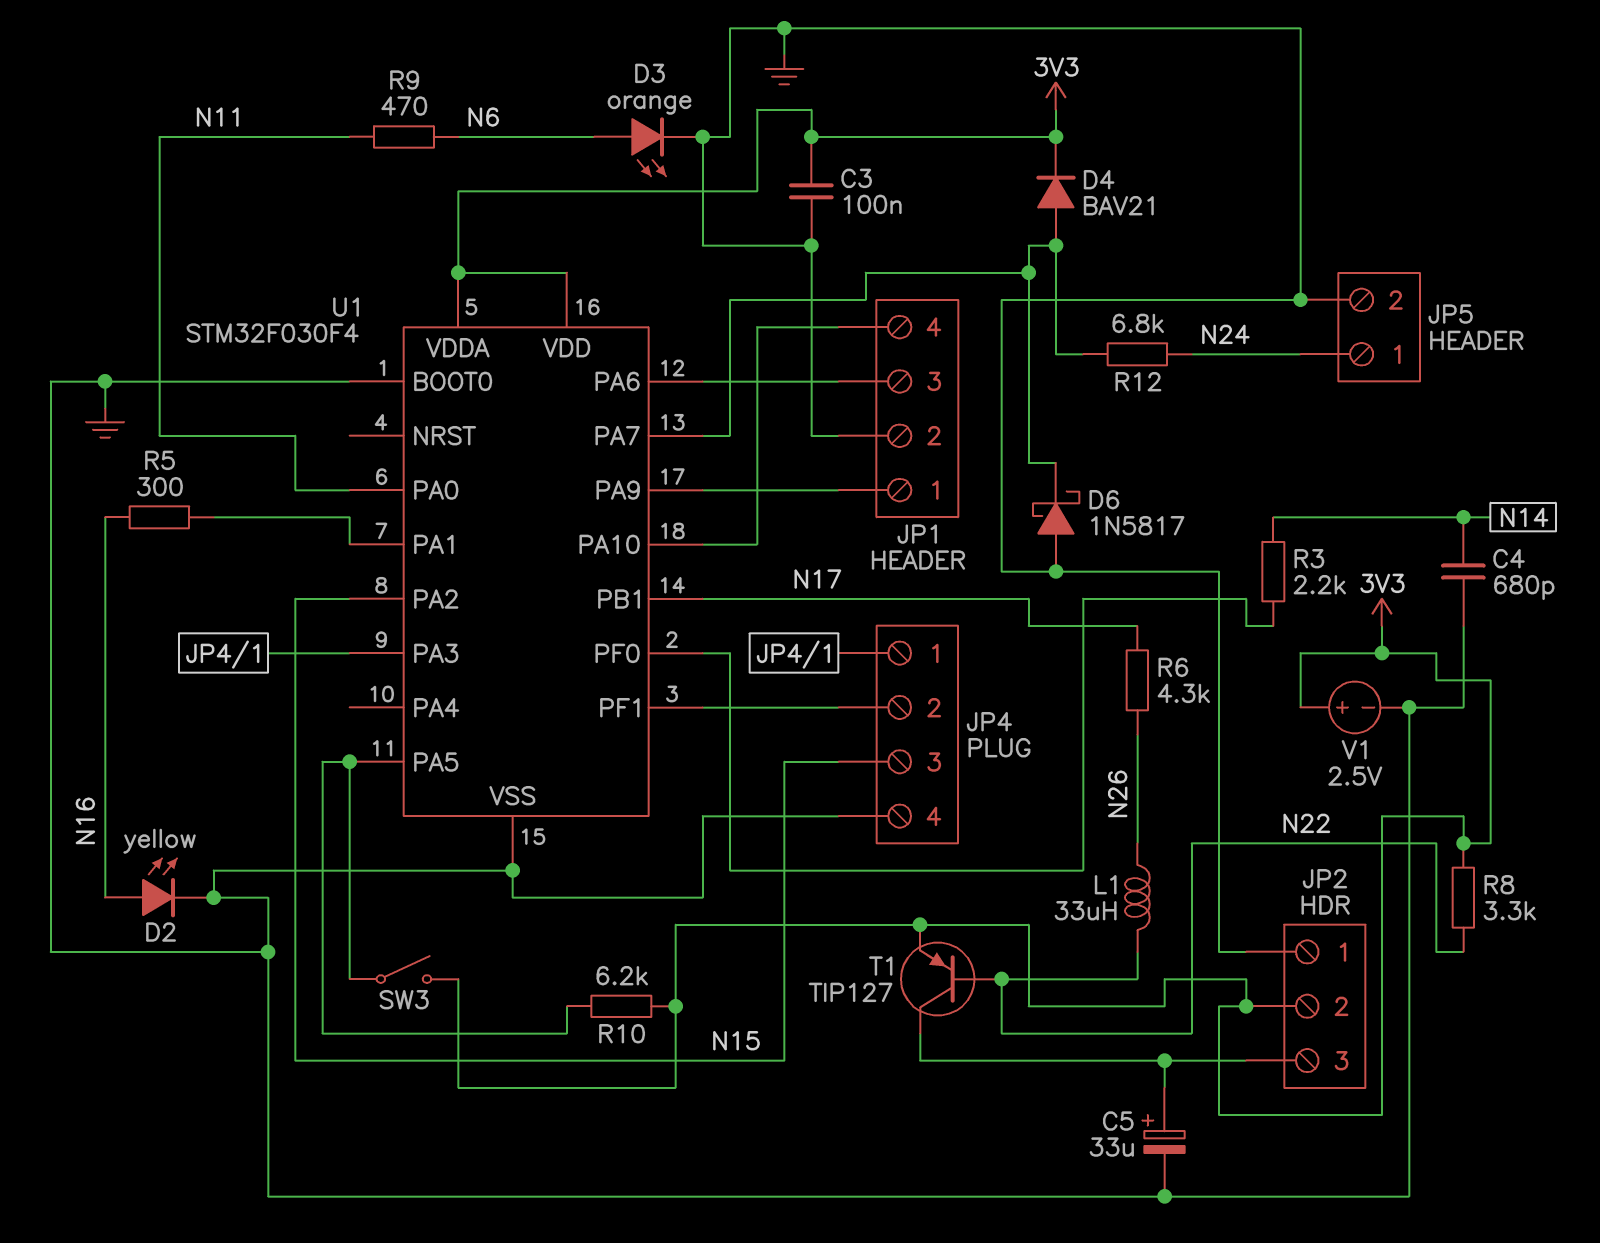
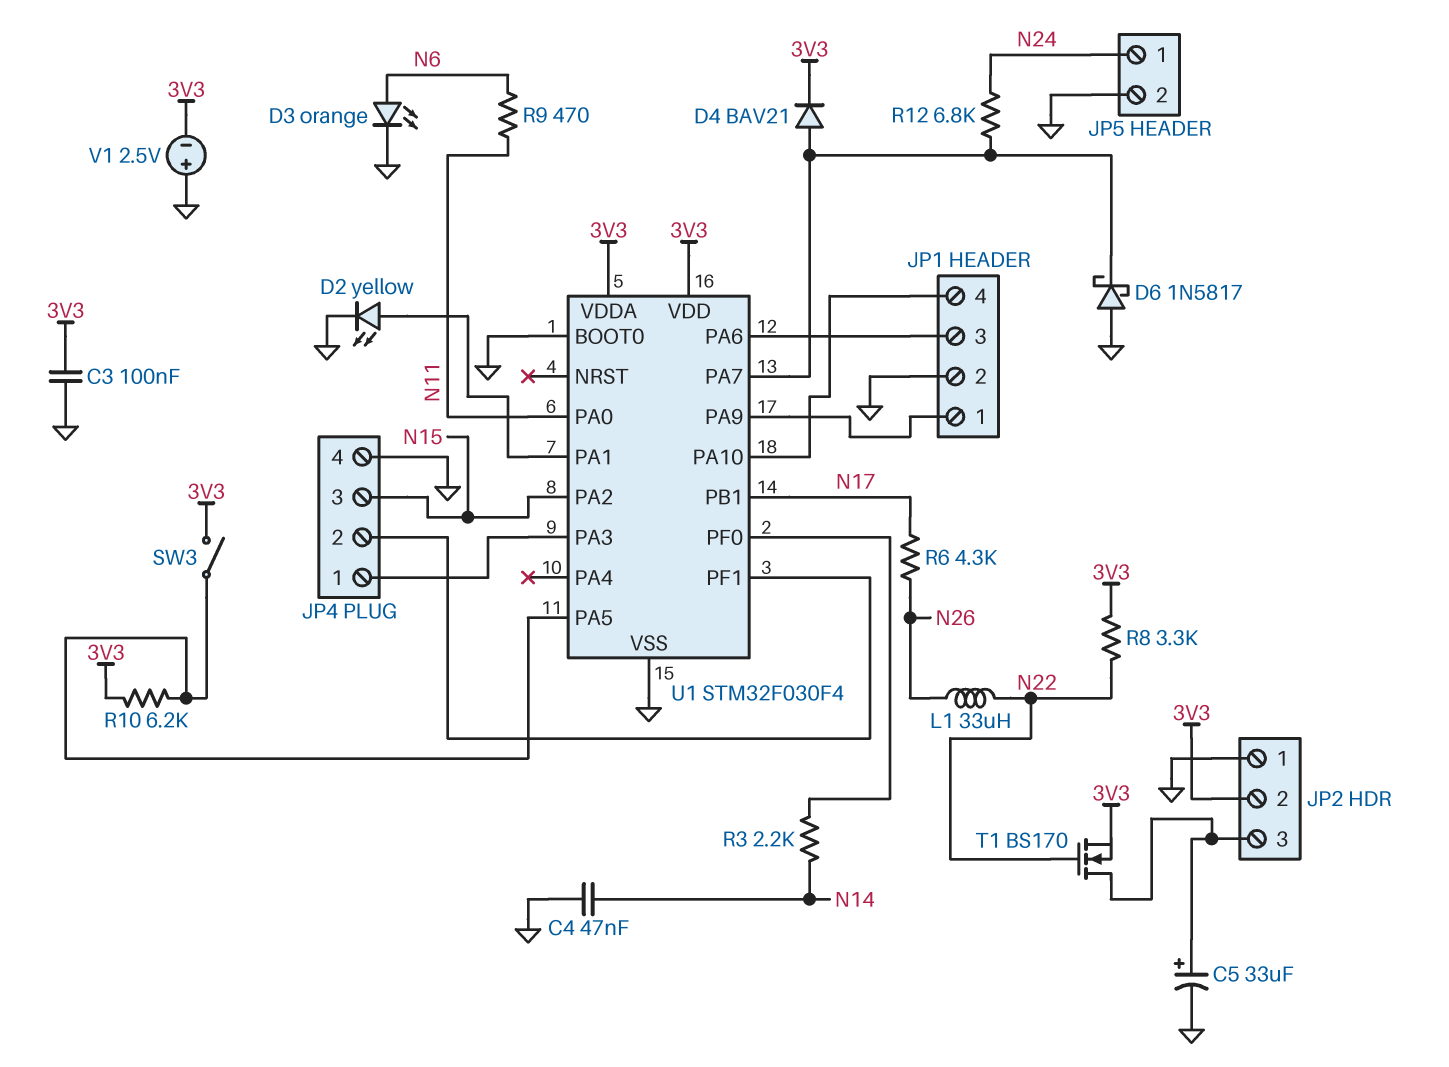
C4: 680pF (GND, N14) -> 47nF (GND, N14)
D2: LED yellow (A N16, K GND) -> LED yellow (A U1/PA1, K GND)
R5: 300 (N16, U1/PA1) -> none
T1: PNP TIP127 (B N22, C JP2/3, E 3V3) -> NMOS BS170 (G N22, D JP2/3, S 3V3)
V1: 2.5V (plus 3V3, minus GND) -> 2.5V (plus GND, minus 3V3)

